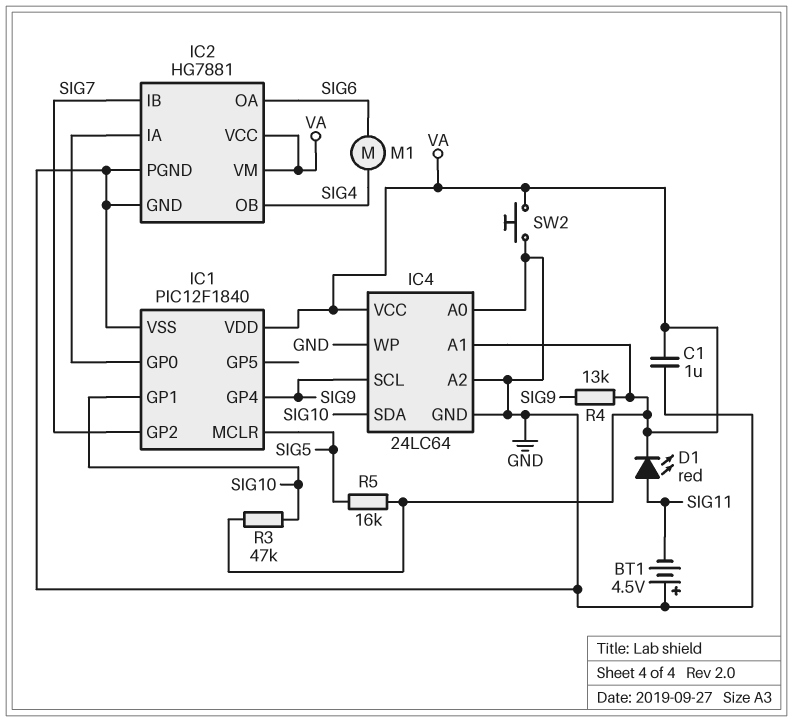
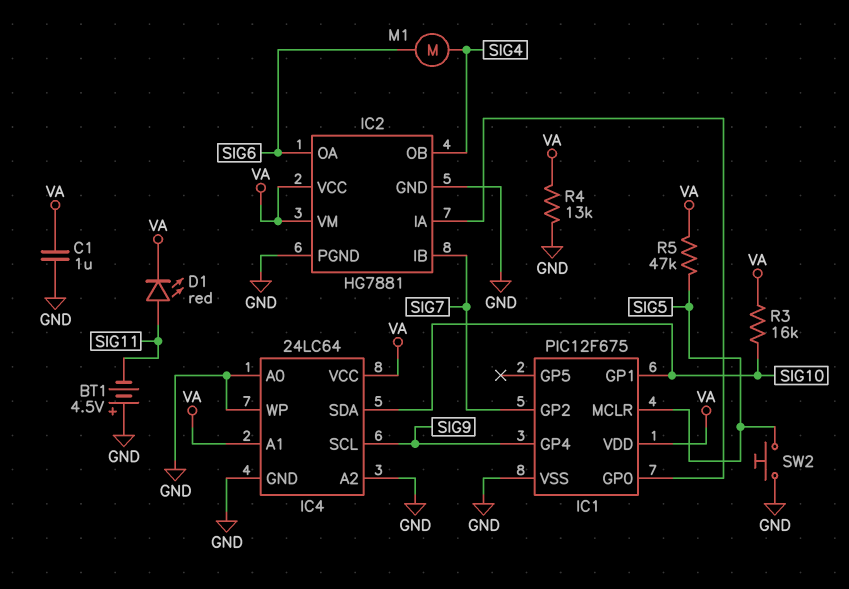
IC1: PIC12F1840 -> PIC12F675
R3: 47k (SIG10, VA) -> 16k (SIG10, VA)
R4: 13k (SIG9, VA) -> 13k (GND, VA)
R5: 16k (SIG5, VA) -> 47k (SIG5, VA)
SW2: button (GND, VA) -> button (GND, SIG5)

